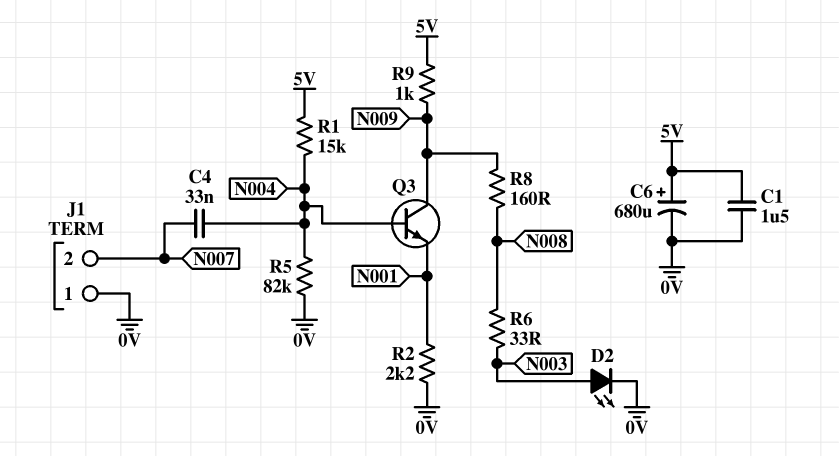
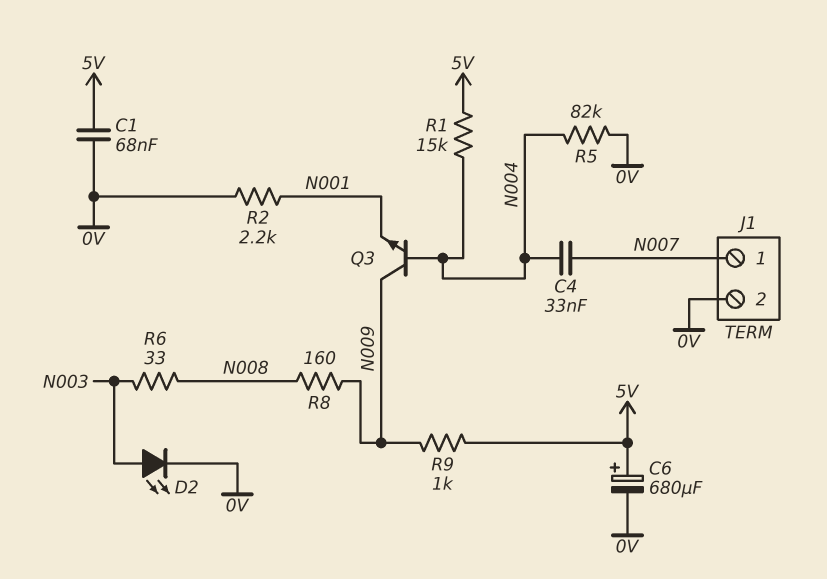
C1: 1.5uF (0V, 5V) -> 68nF (0V, 5V)
J1 pin 1: 0V -> N007
J1 pin 2: N007 -> 0V

